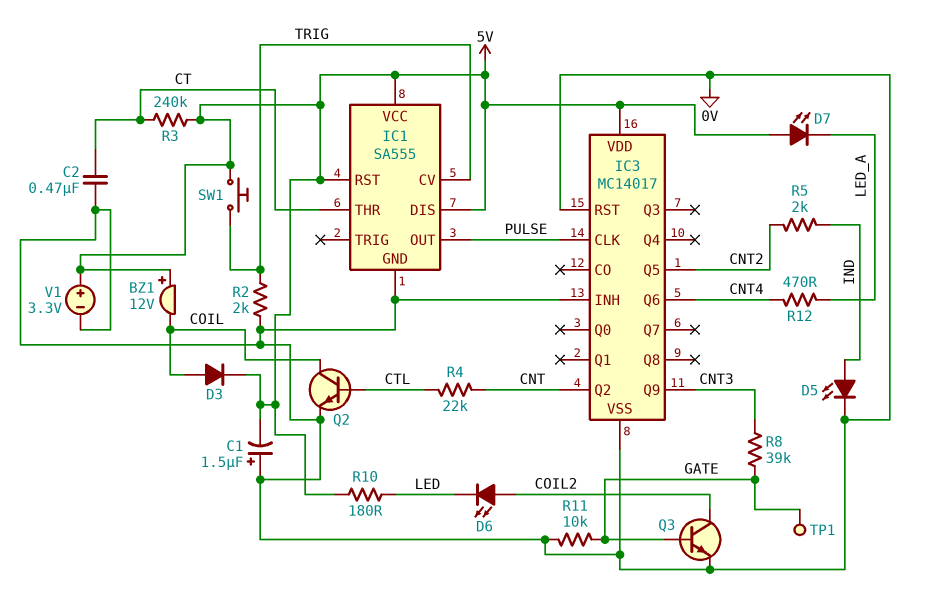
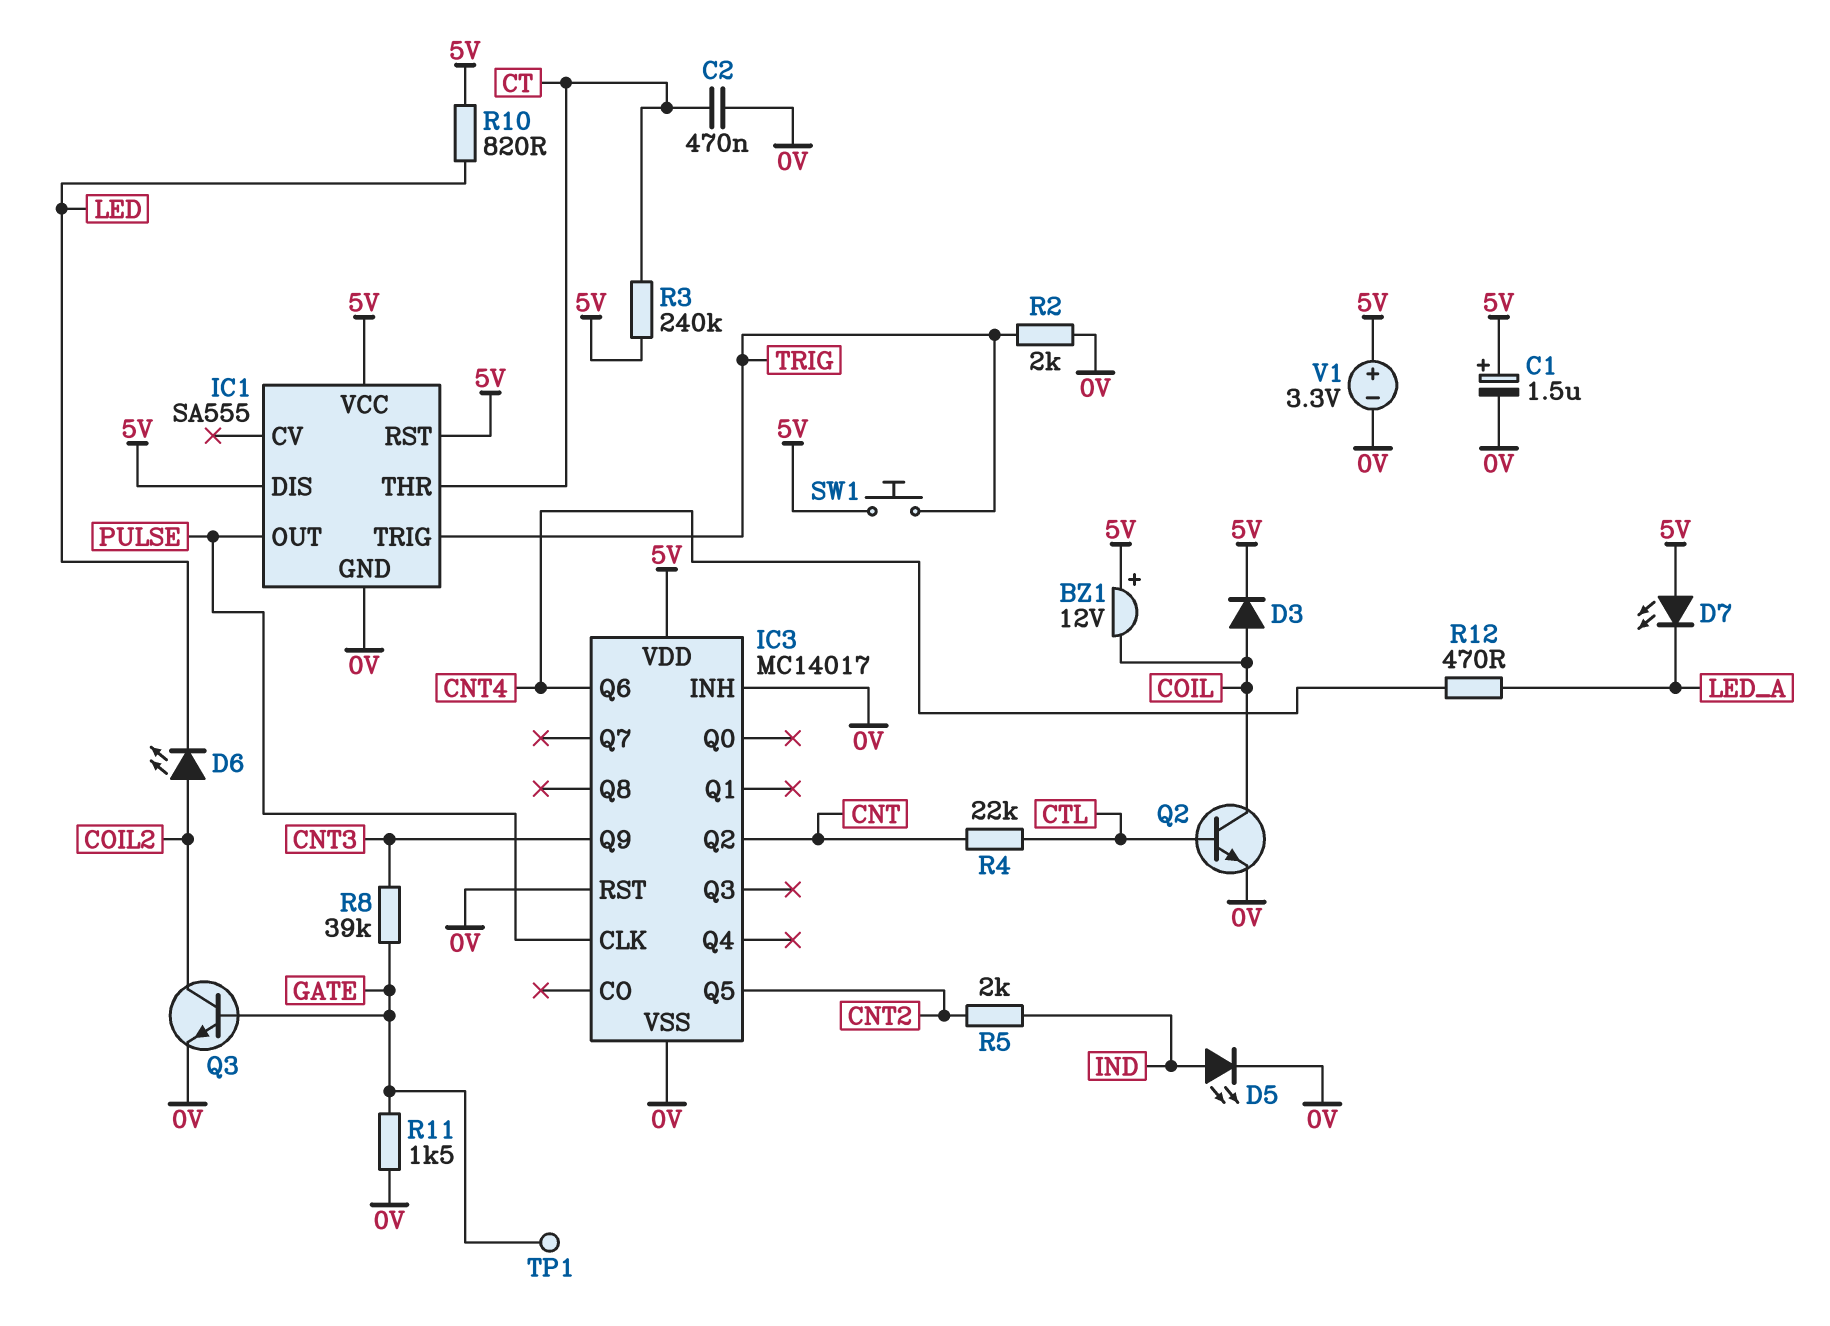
C1: 1.5uF (plus 0V, minus 5V) -> 1.5uF (plus 5V, minus 0V)
IC1 pin CV: TRIG -> none
IC1 pin TRIG: none -> TRIG
R10: 180 (5V, LED) -> 820 (5V, LED)
R11: 10k (0V, GATE) -> 1.5k (0V, GATE)

